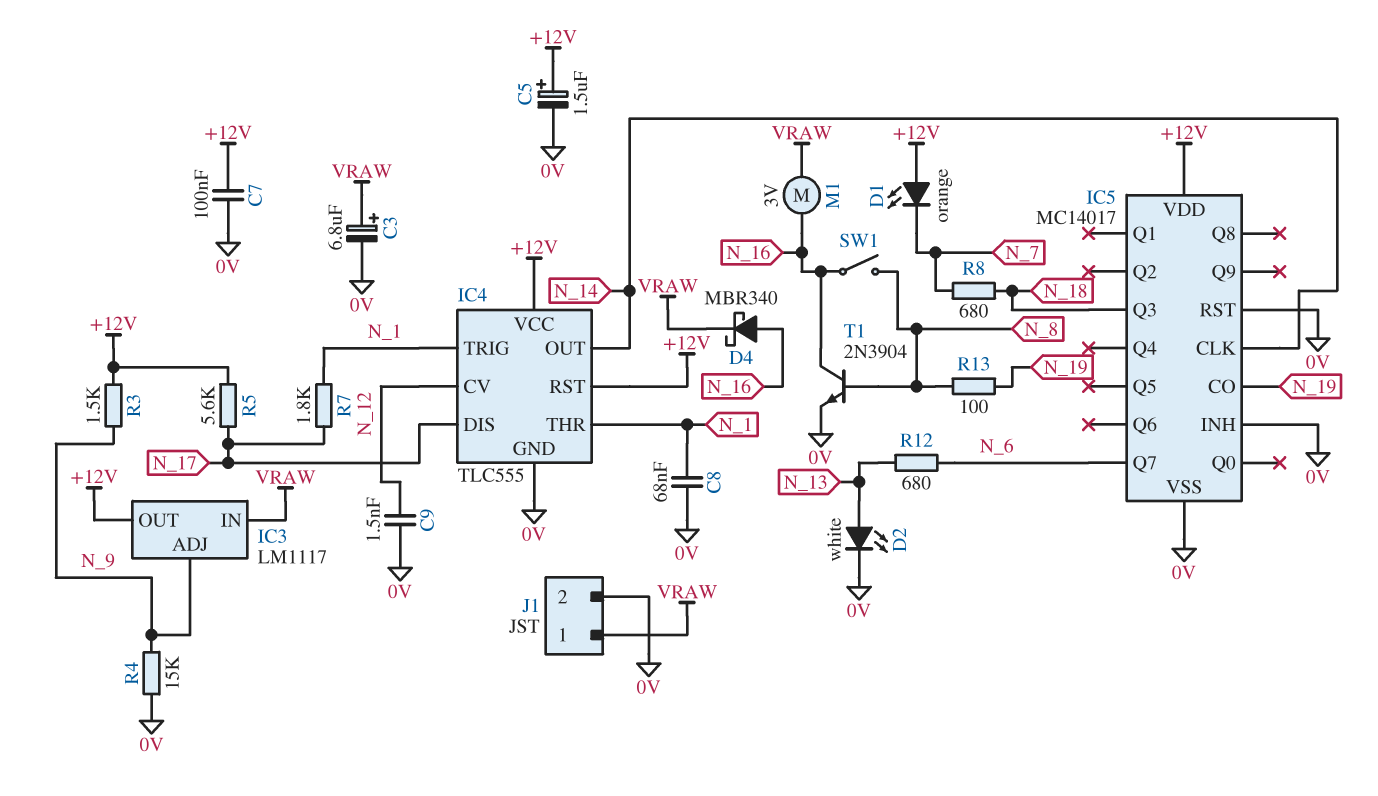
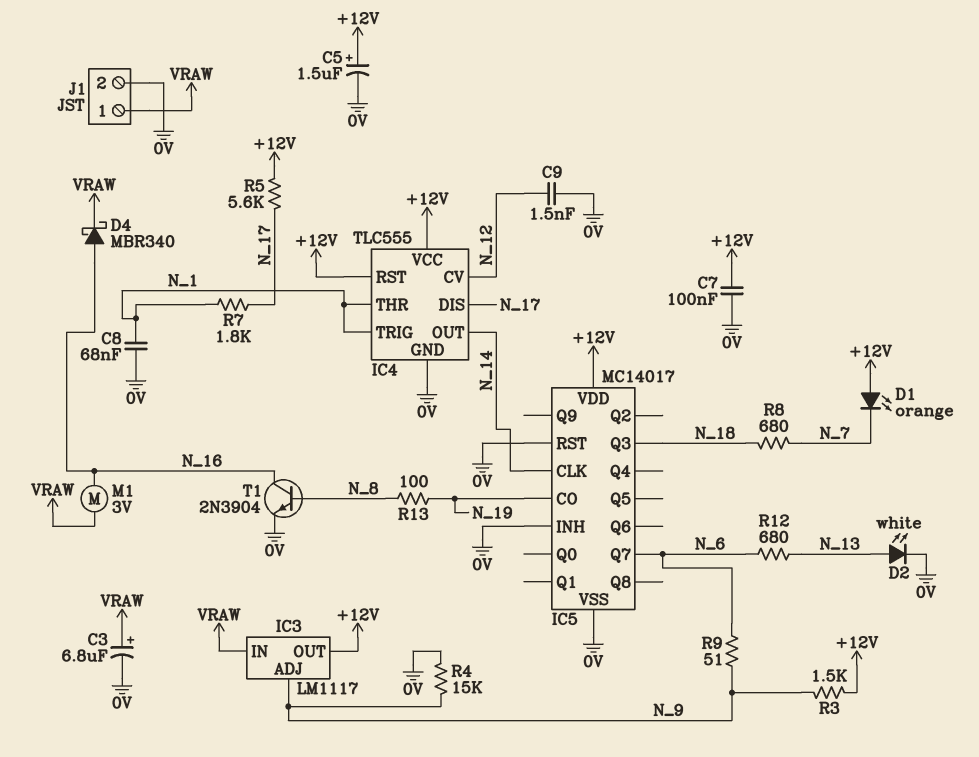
R9: none -> 51 (N_6, N_9)
SW1: switch (N_8, N_16) -> none

